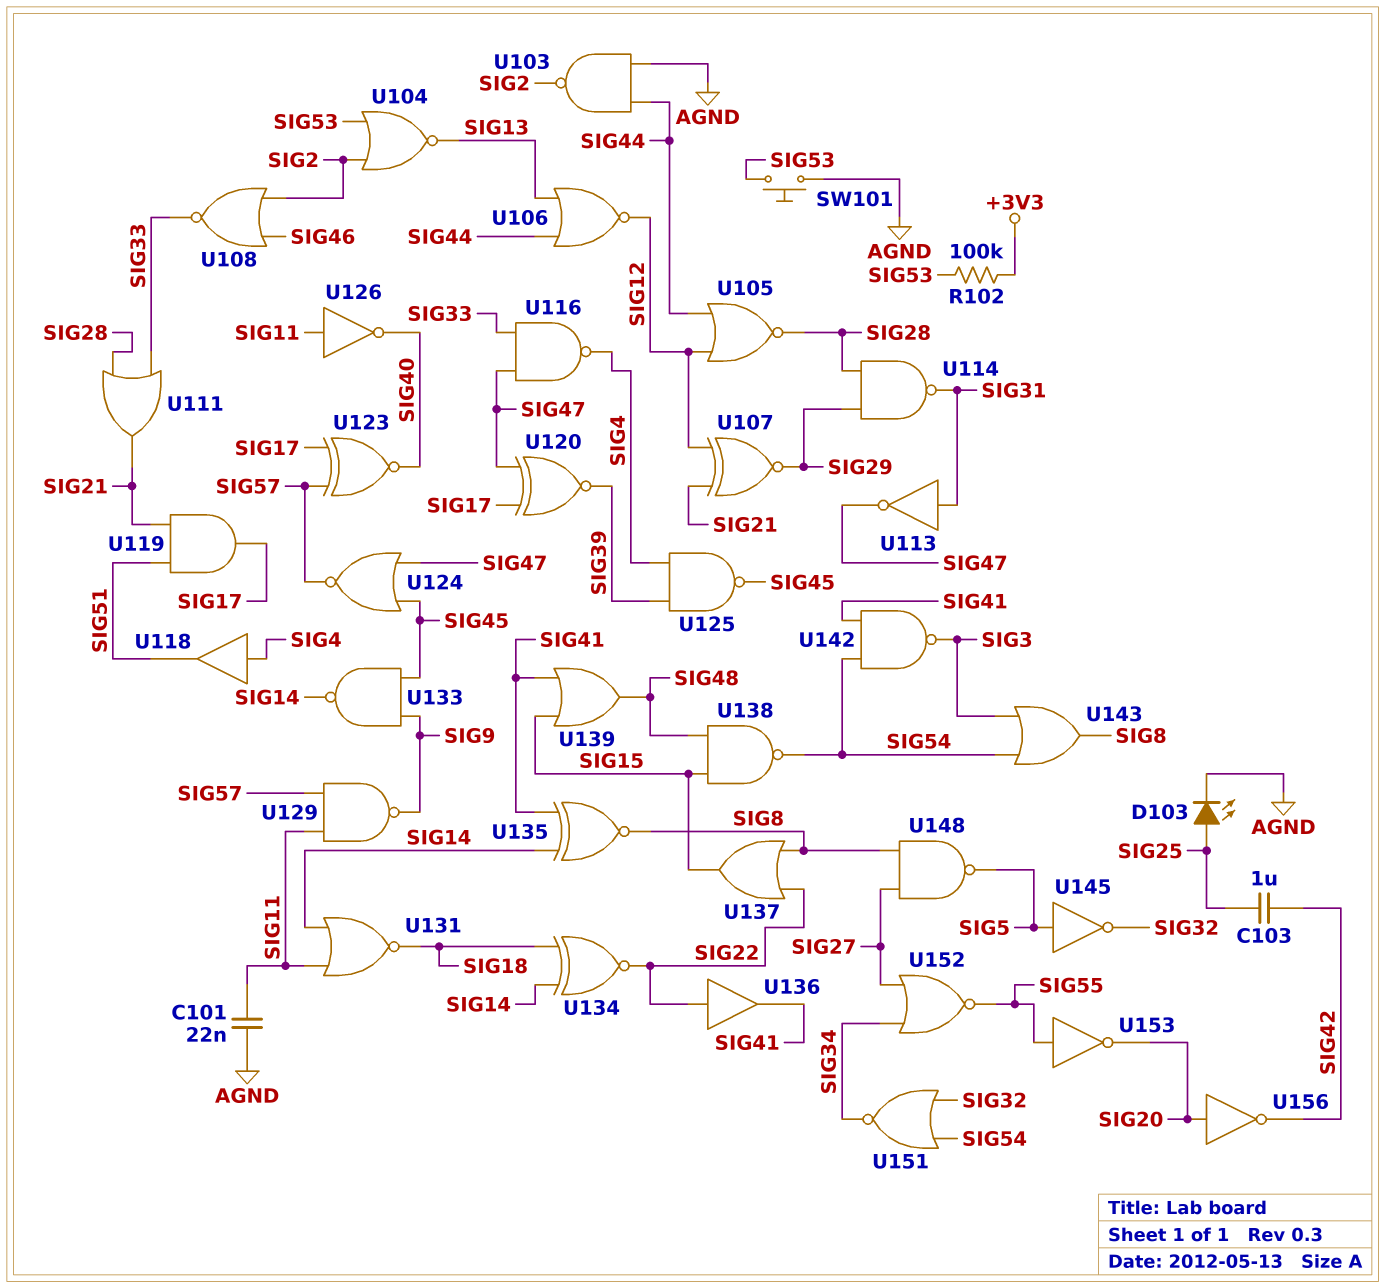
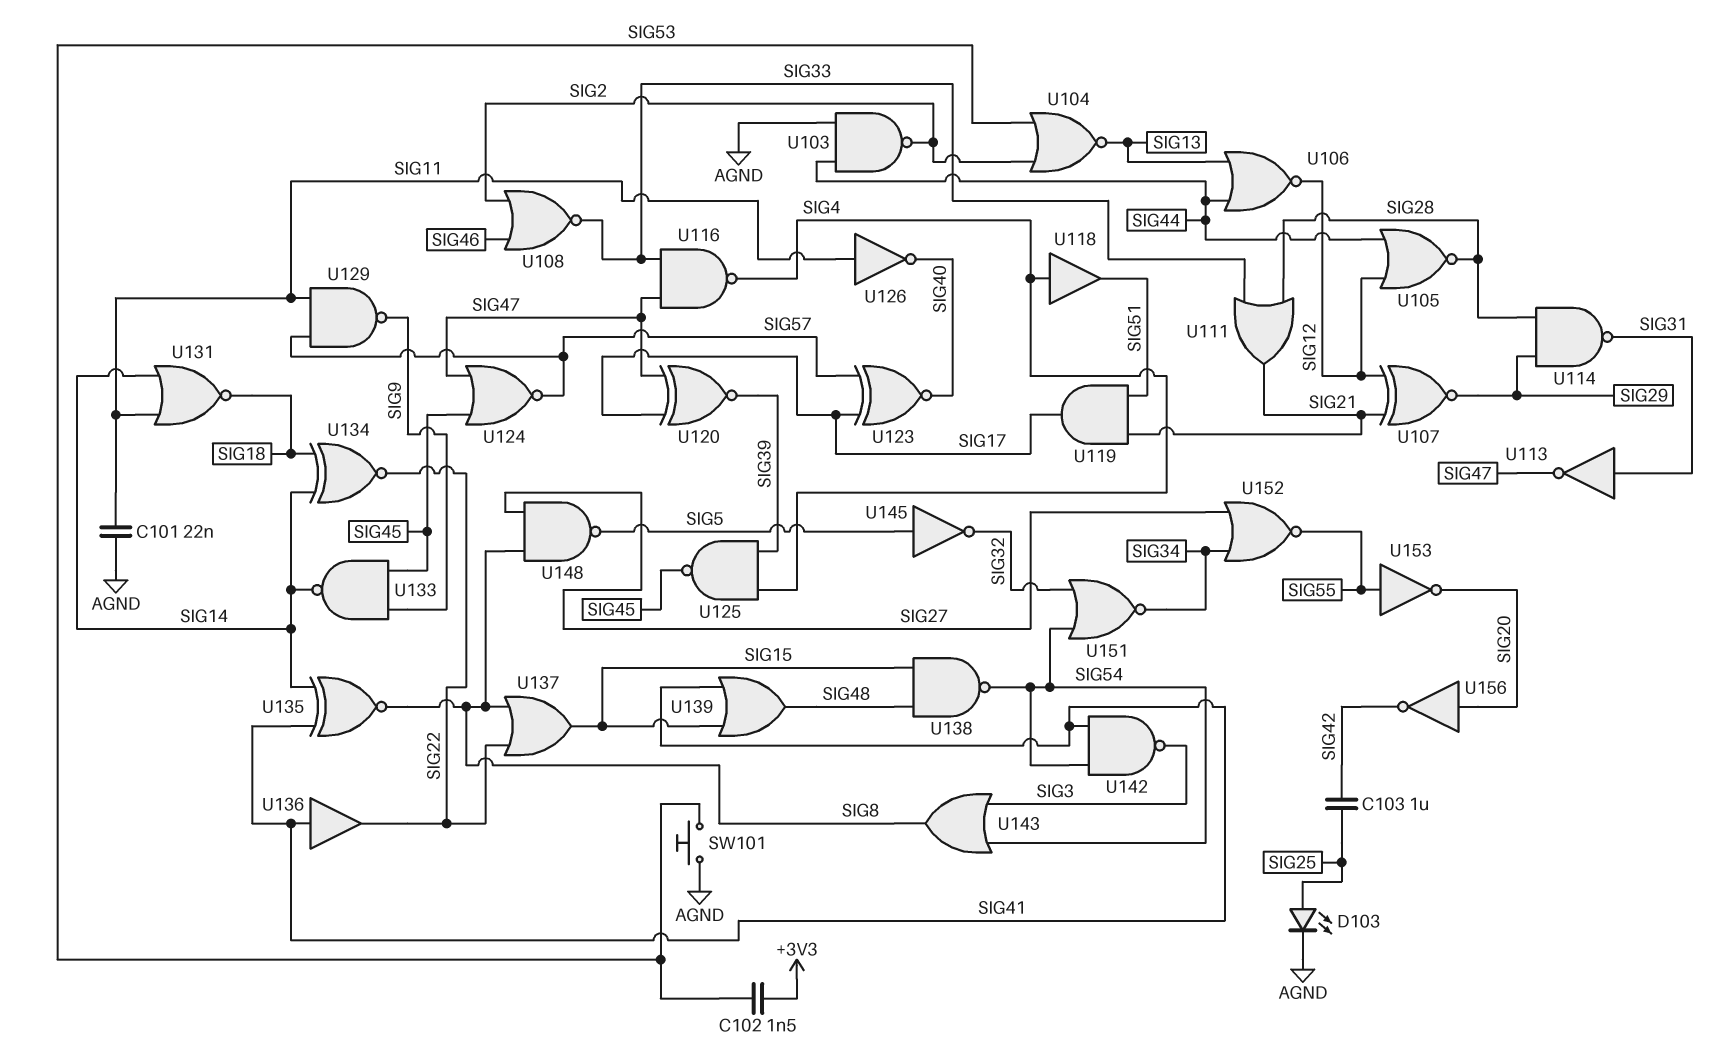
C102: none -> 1.5nF (+3V3, SIG53)
R102: 100k (+3V3, SIG53) -> none
U136: buffer (in SIG22, out SIG41) -> buffer (in SIG41, out SIG22)

